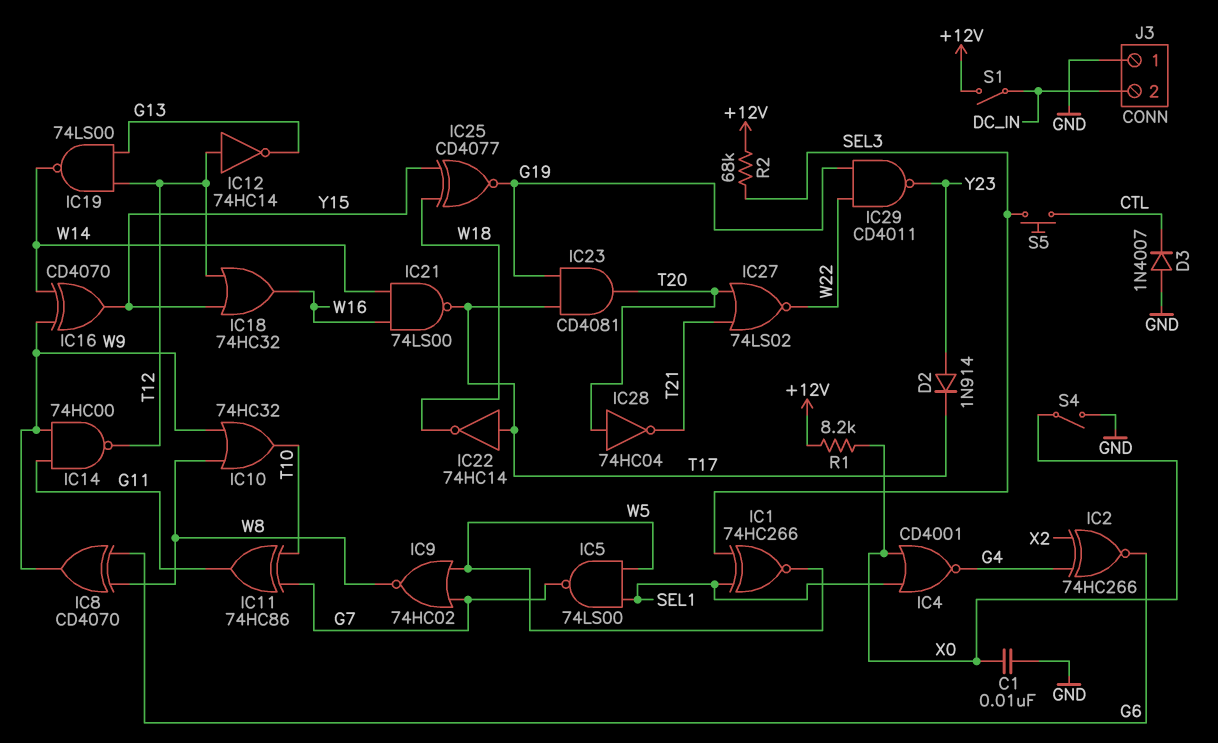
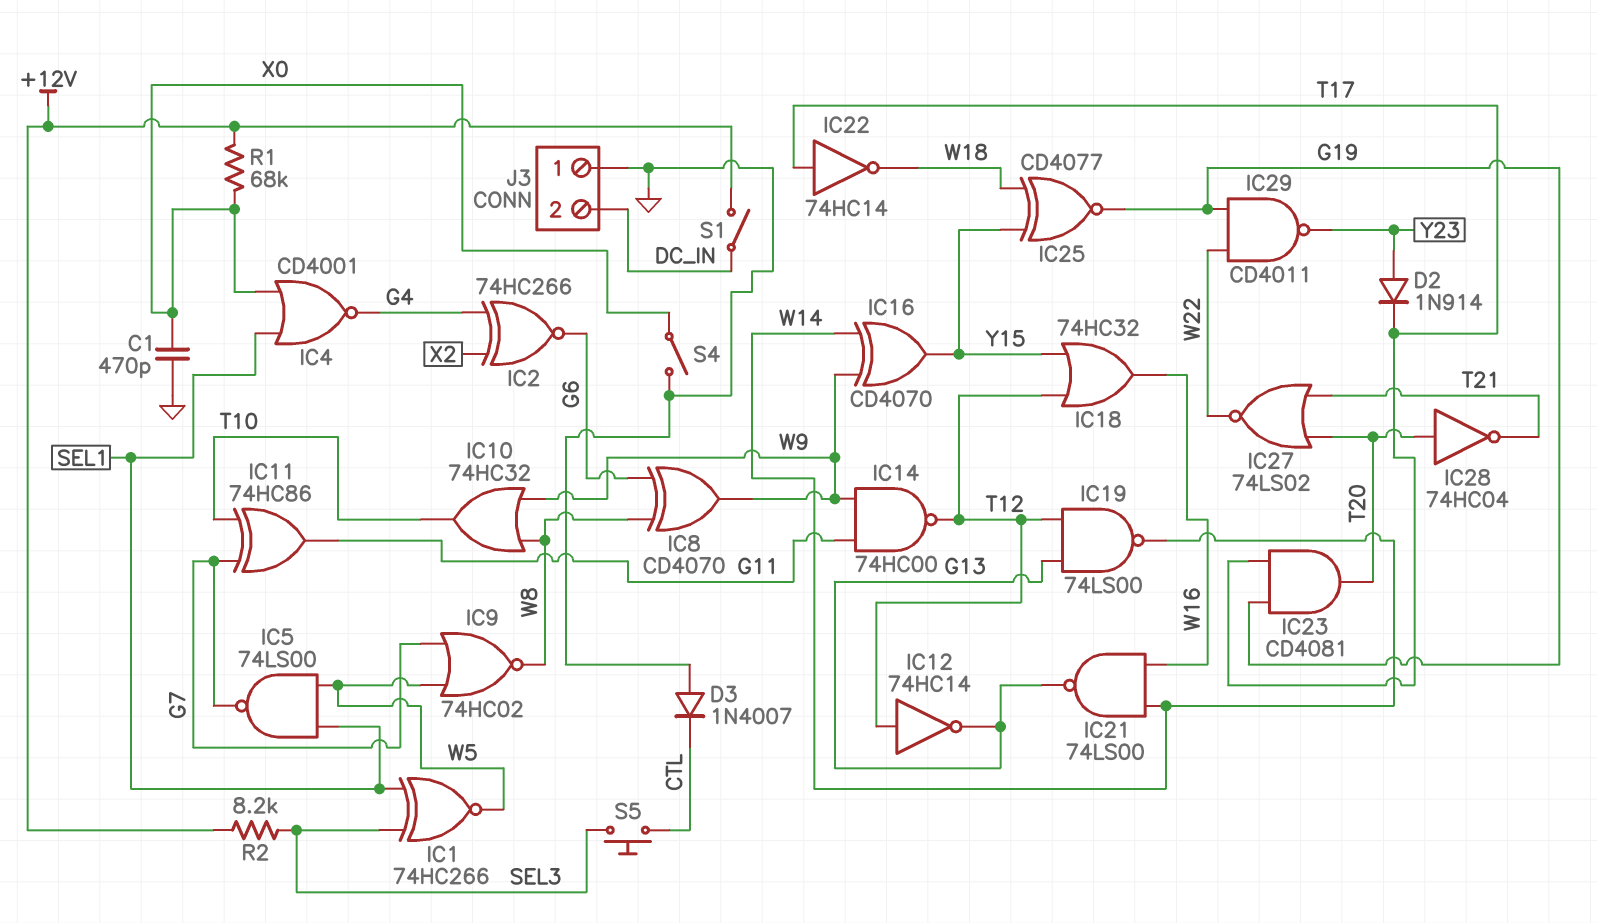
C1: 10nF (GND, X0) -> 470pF (GND, X0)
IC21: NAND 74LS00 (in W14, in W16, out T17) -> NAND 74LS00 (in W14, in W16, out G13)
R1: 8.2k (+12V, X0) -> 68k (+12V, X0)
R2: 68k (+12V, SEL3) -> 8.2k (+12V, SEL3)

